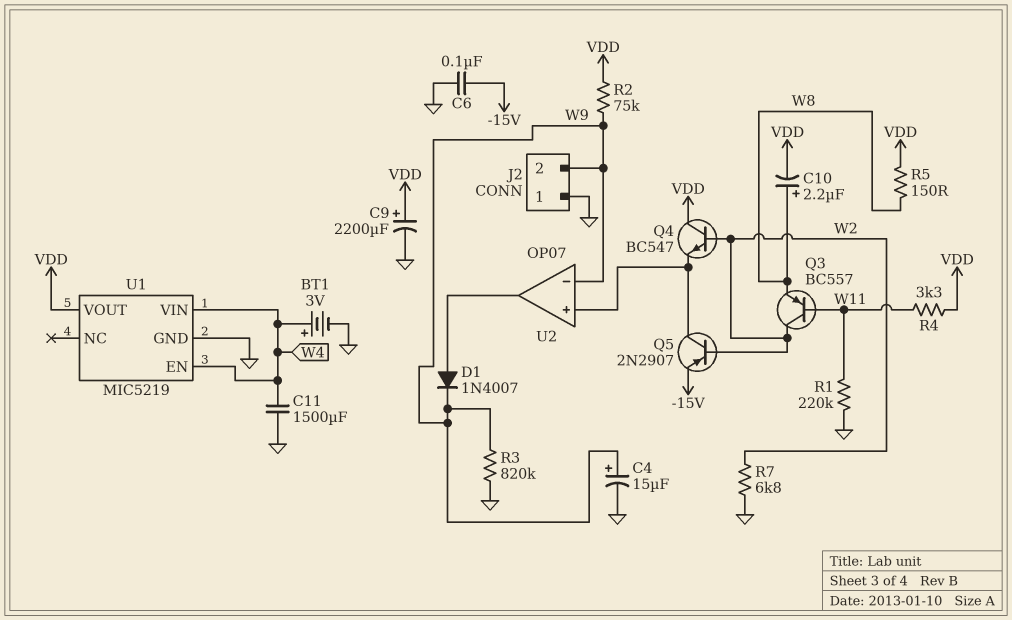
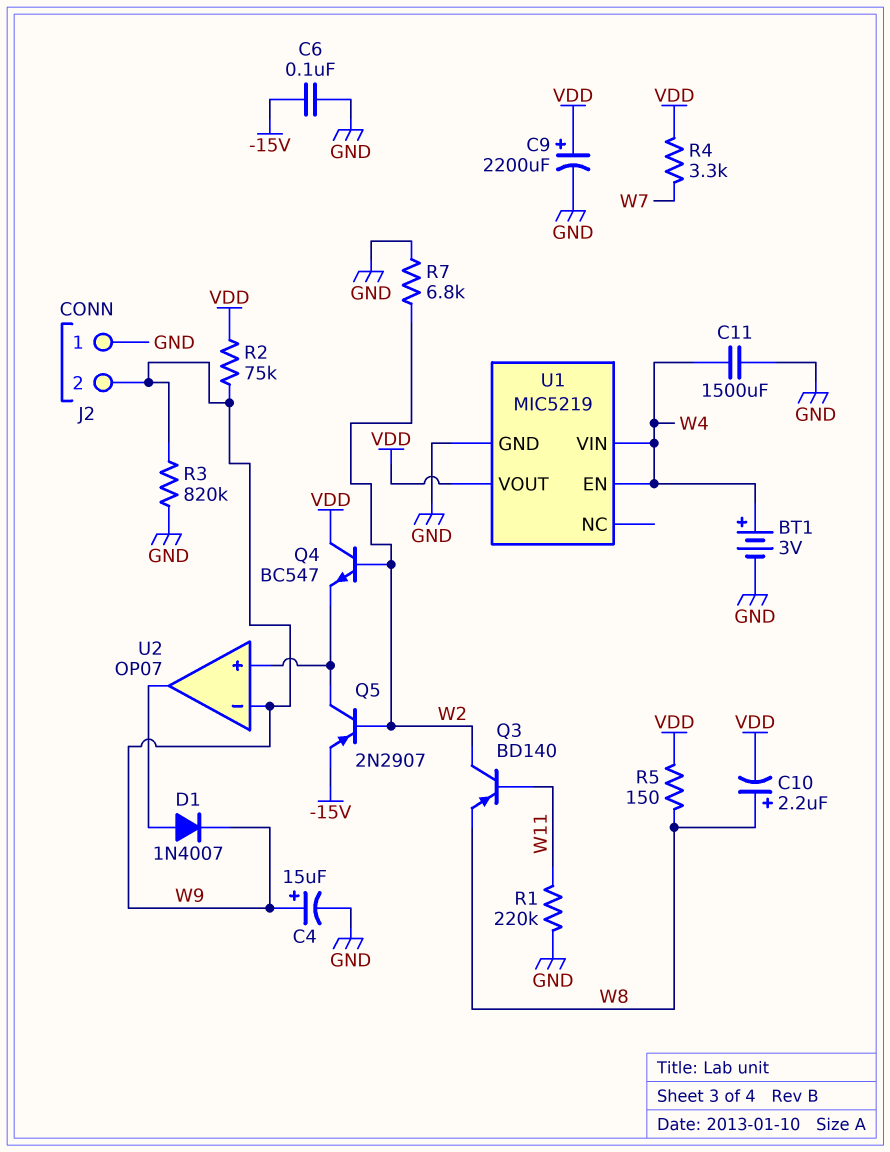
Q3: PNP BC557 (B W11, C W2, E W8) -> PNP BD140 (B W11, C W2, E W8)
R4: 3.3k (VDD, W11) -> 3.3k (VDD, W7)

